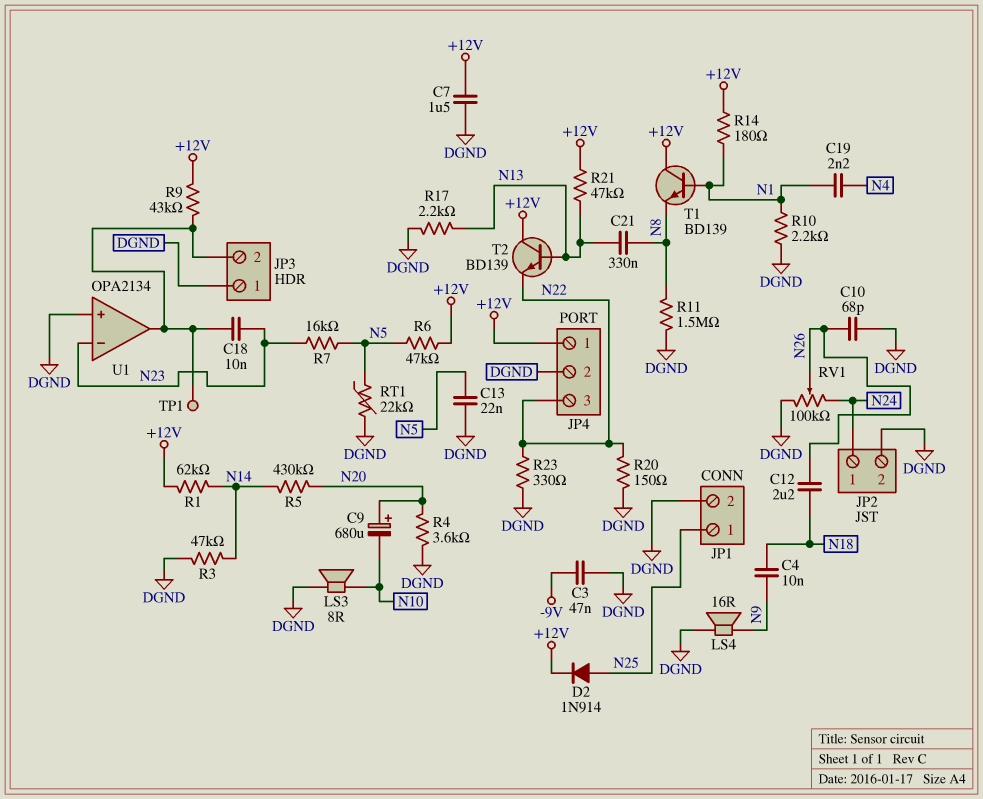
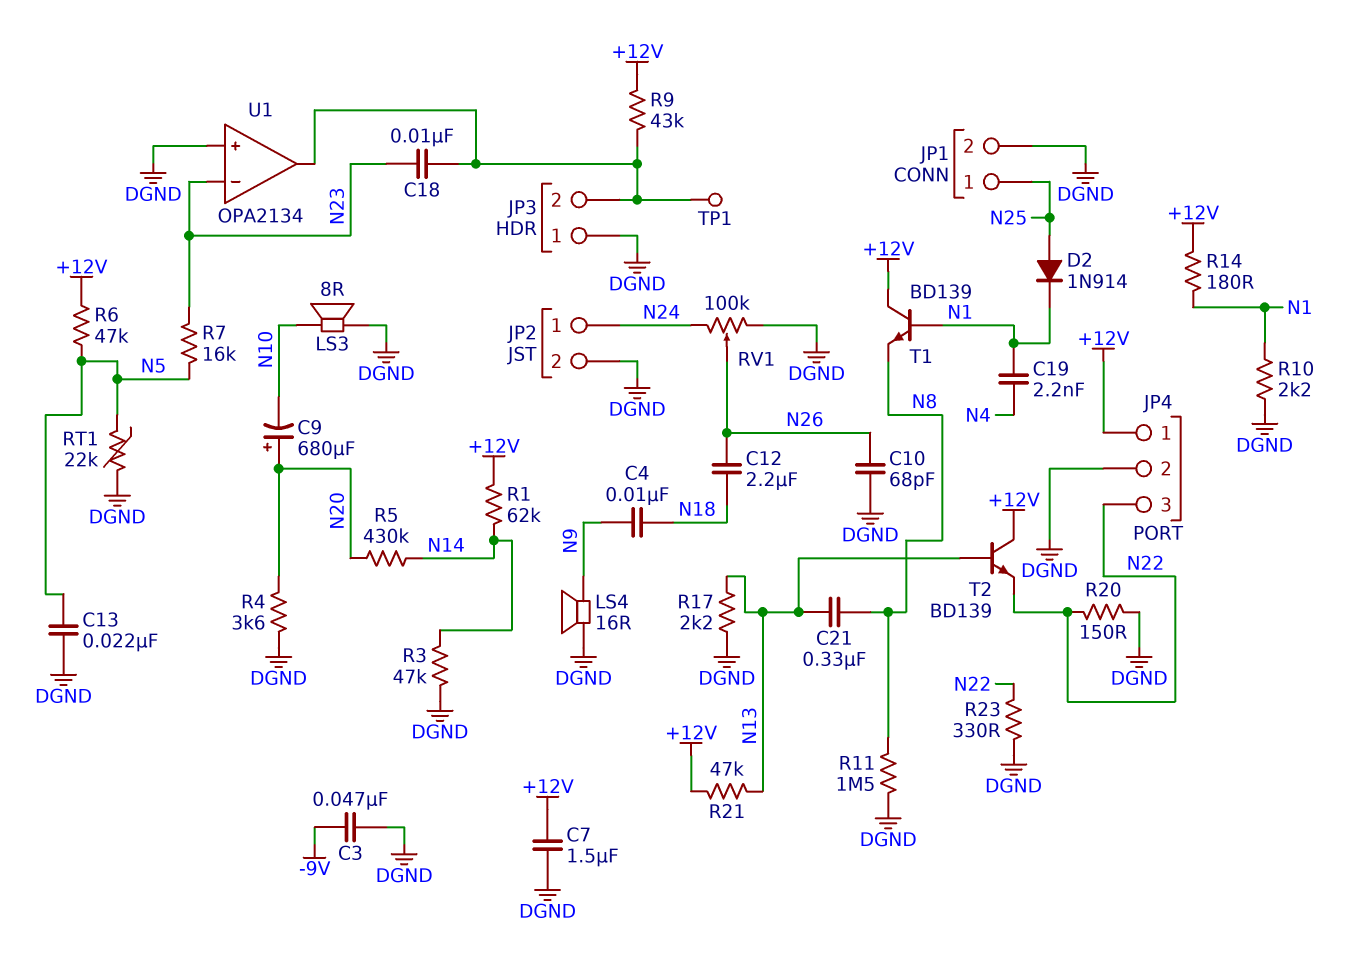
D2: diode 1N914 (A N25, K +12V) -> diode 1N914 (A N25, K N1)

